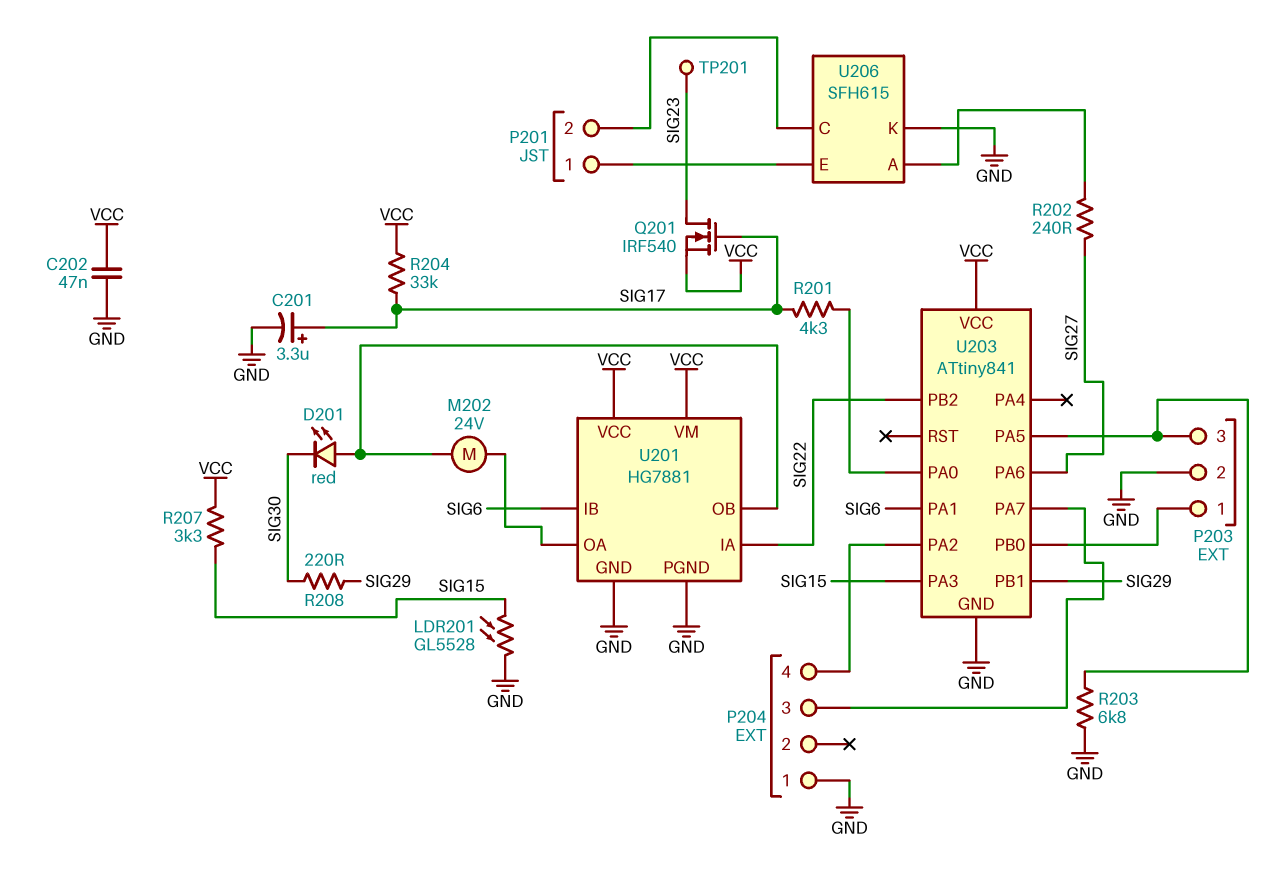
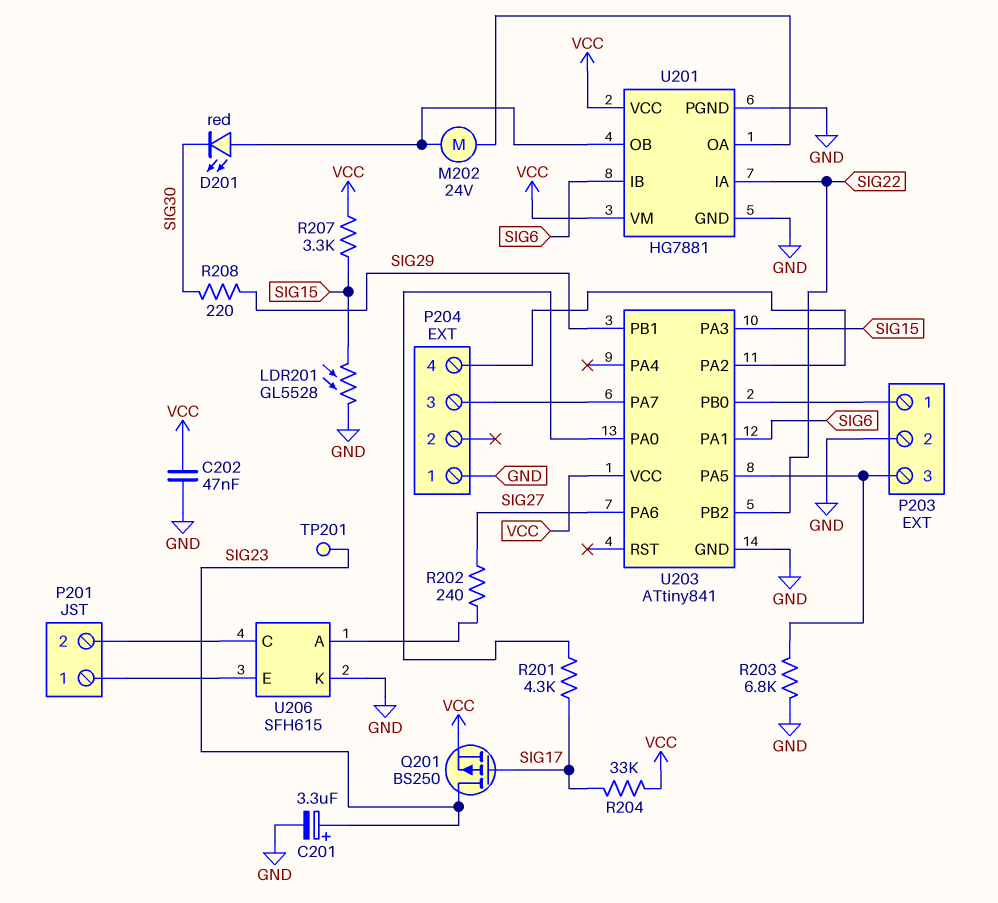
C201: 3.3uF (plus SIG17, minus GND) -> 3.3uF (plus SIG23, minus GND)
Q201: NMOS IRF540 (G SIG17, D SIG23, S VCC) -> PMOS BS250 (G SIG17, D SIG23, S VCC)

